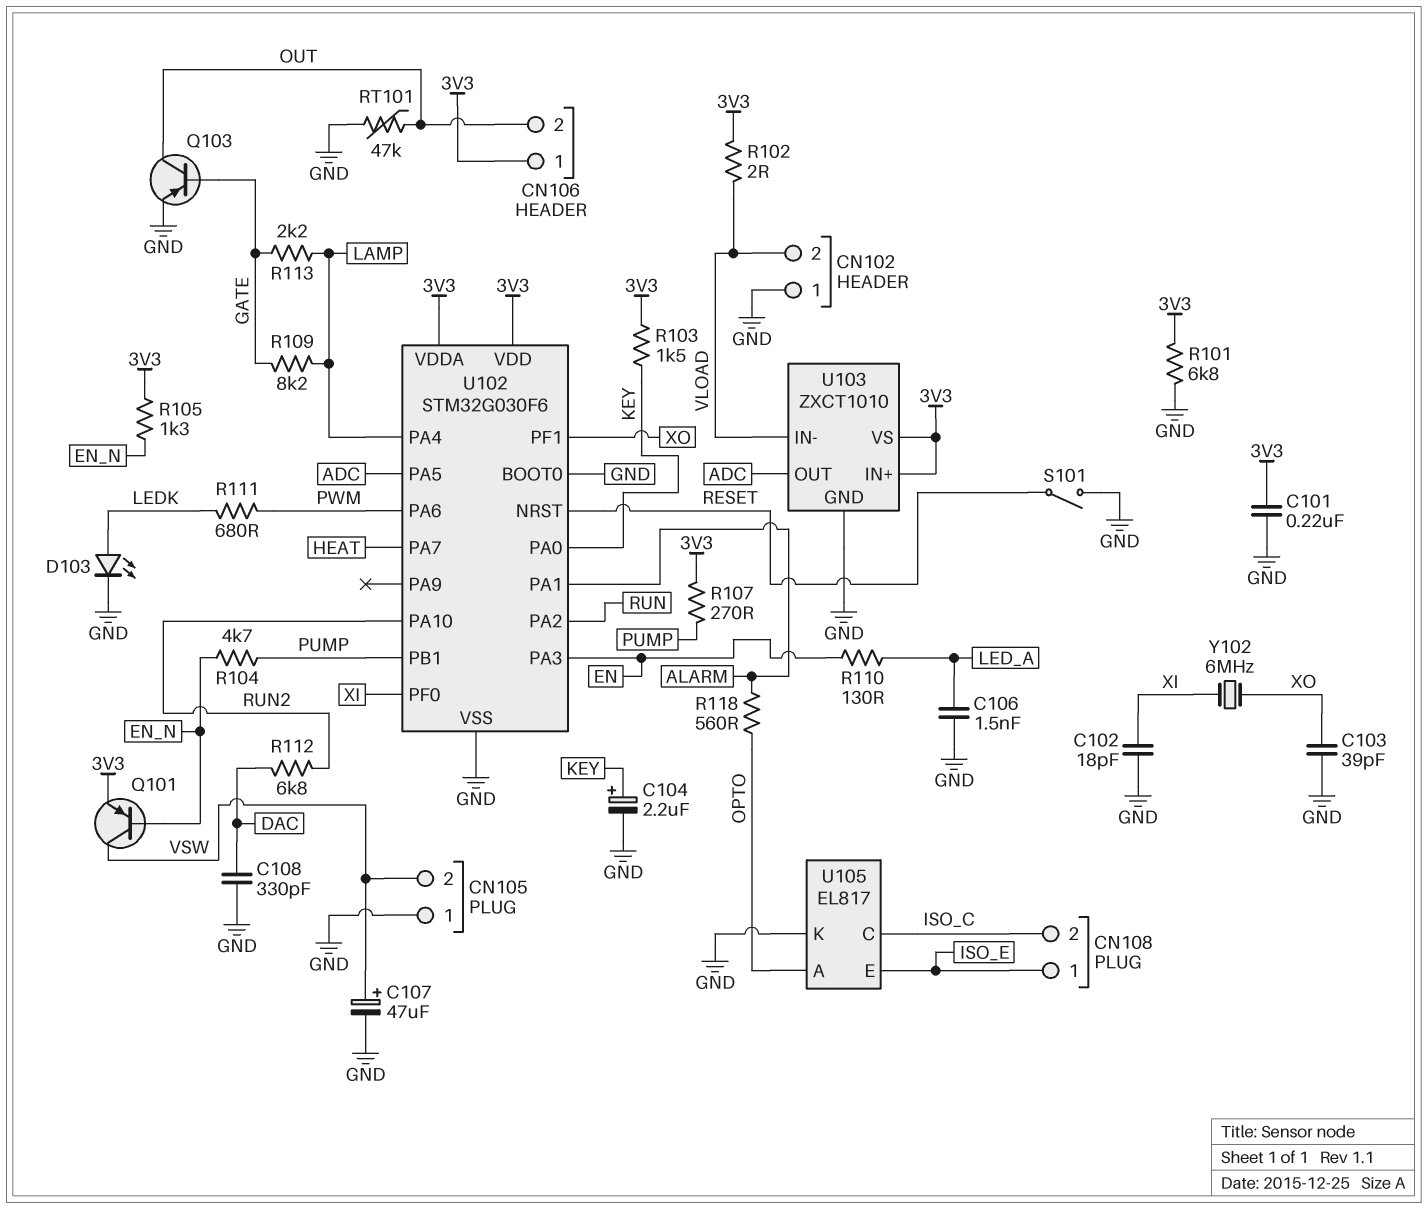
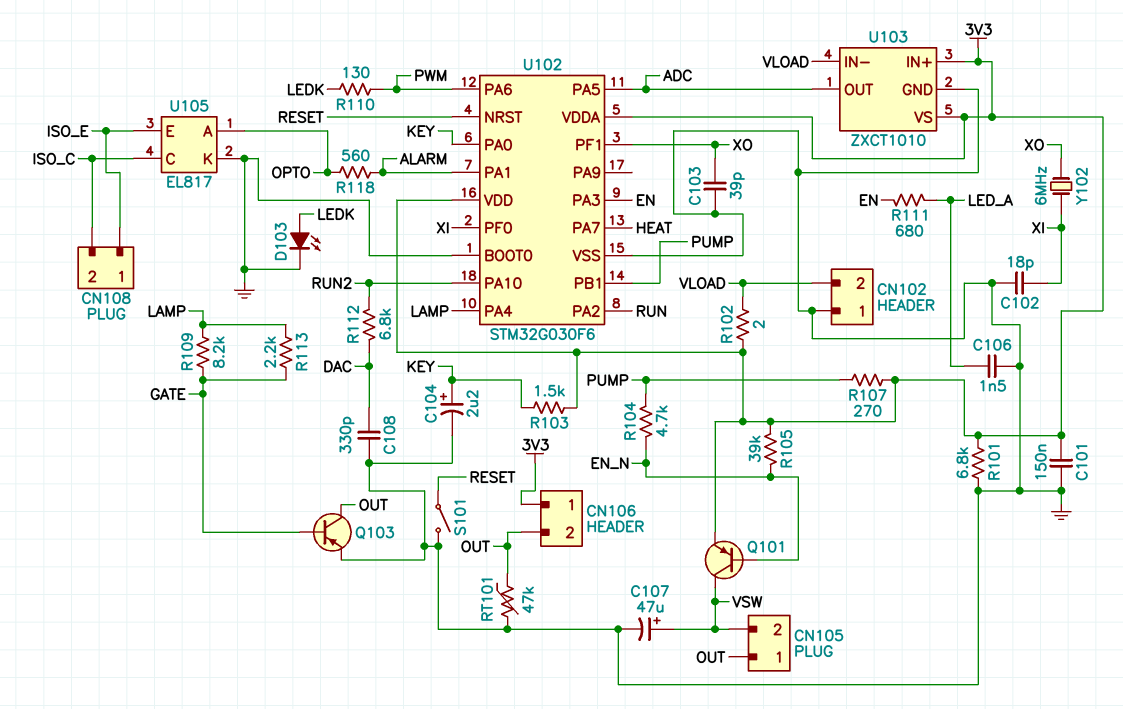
C101: 220nF (3V3, GND) -> 150nF (3V3, GND)
CN105 pin 1: GND -> OUT
R105: 1.3k (3V3, EN_N) -> 39k (3V3, EN_N)
R110: 130 (EN, LED_A) -> 130 (LEDK, PWM)
R111: 680 (LEDK, PWM) -> 680 (EN, LED_A)

